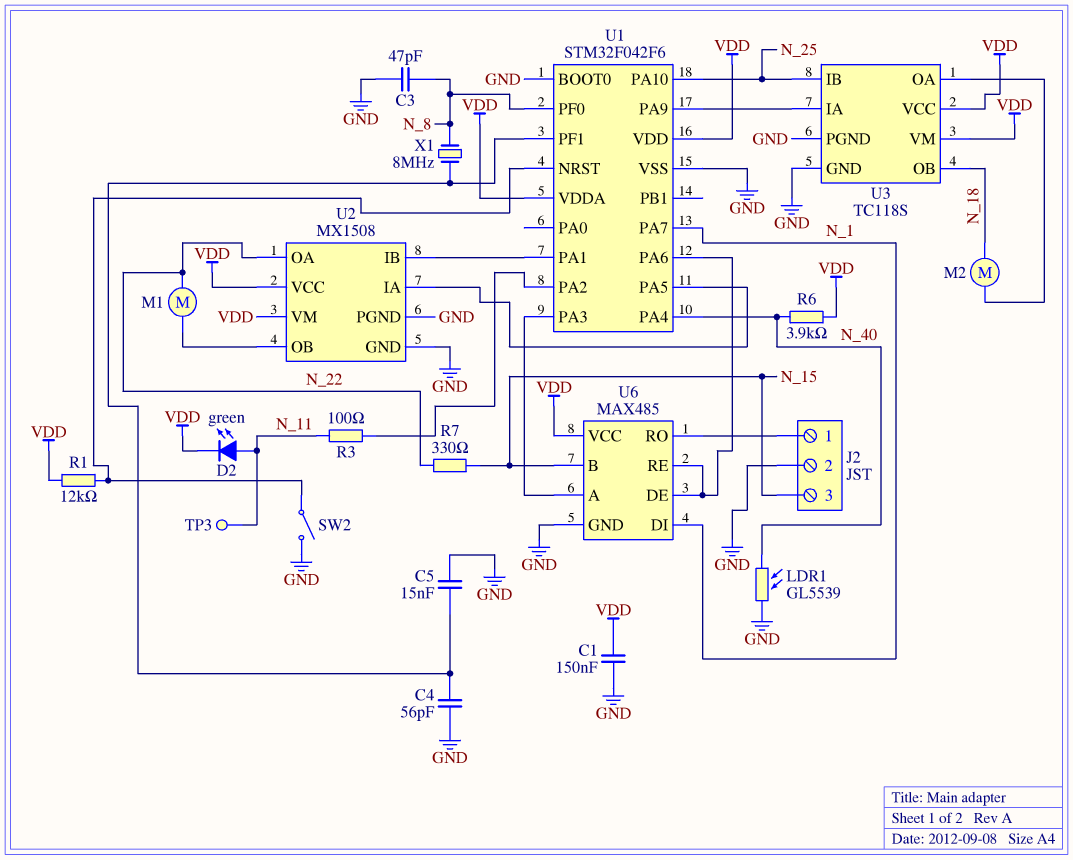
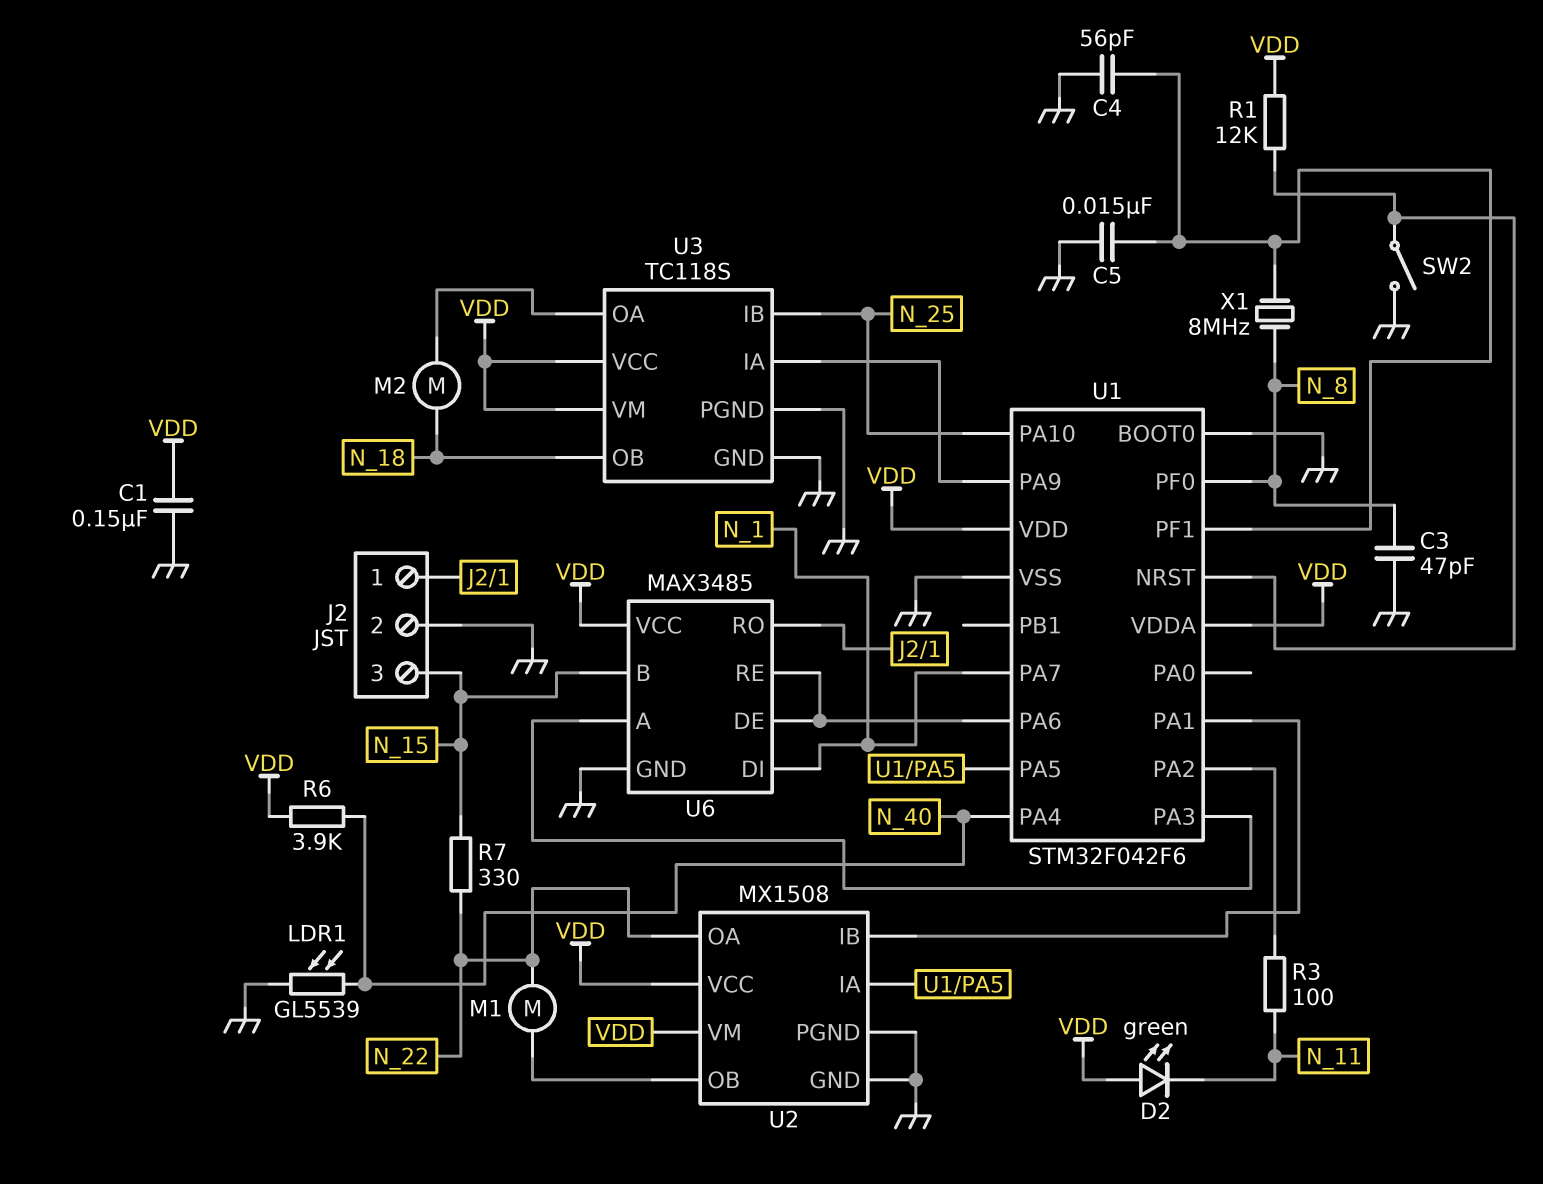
D2: LED green (A N_11, K VDD) -> LED green (A VDD, K N_11)
TP3: test point (N_11) -> none
U6: MAX485 -> MAX3485

